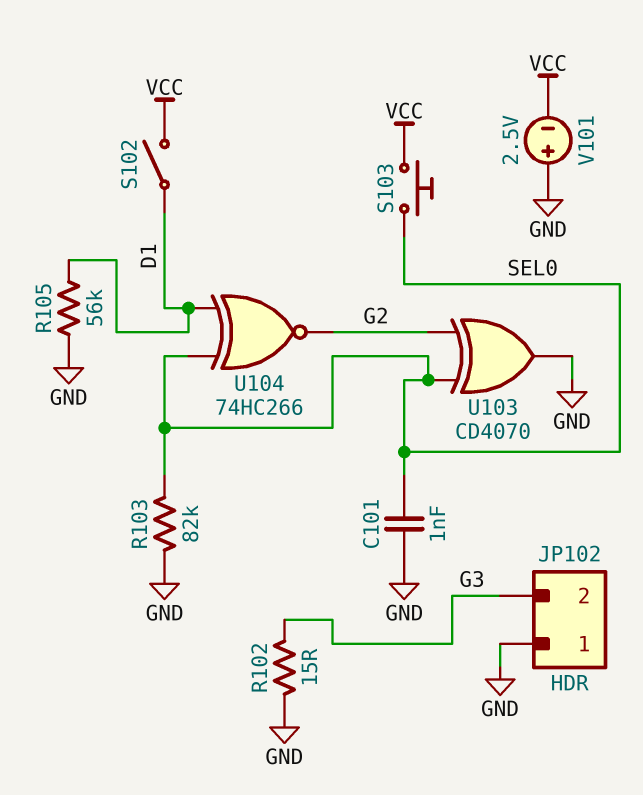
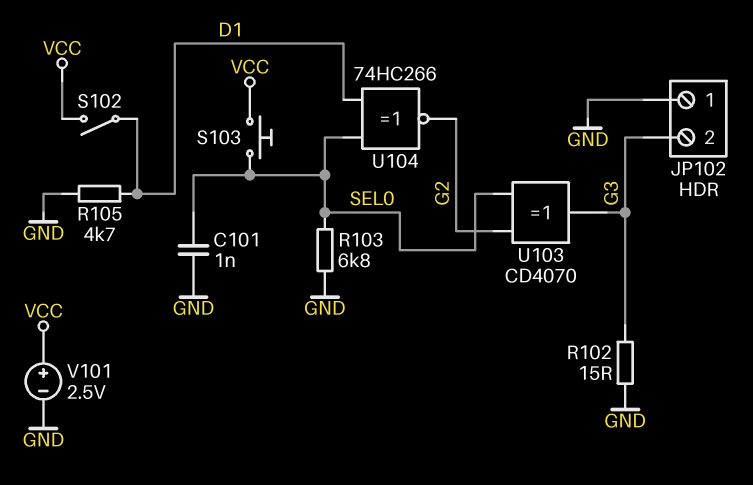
R103: 82k (GND, SEL0) -> 6.8k (GND, SEL0)
R105: 56k (D1, GND) -> 4.7k (D1, GND)
U103: XOR CD4070 (in G2, in SEL0, out GND) -> XOR CD4070 (in G2, in SEL0, out G3)
V101: 2.5V (plus GND, minus VCC) -> 2.5V (plus VCC, minus GND)

